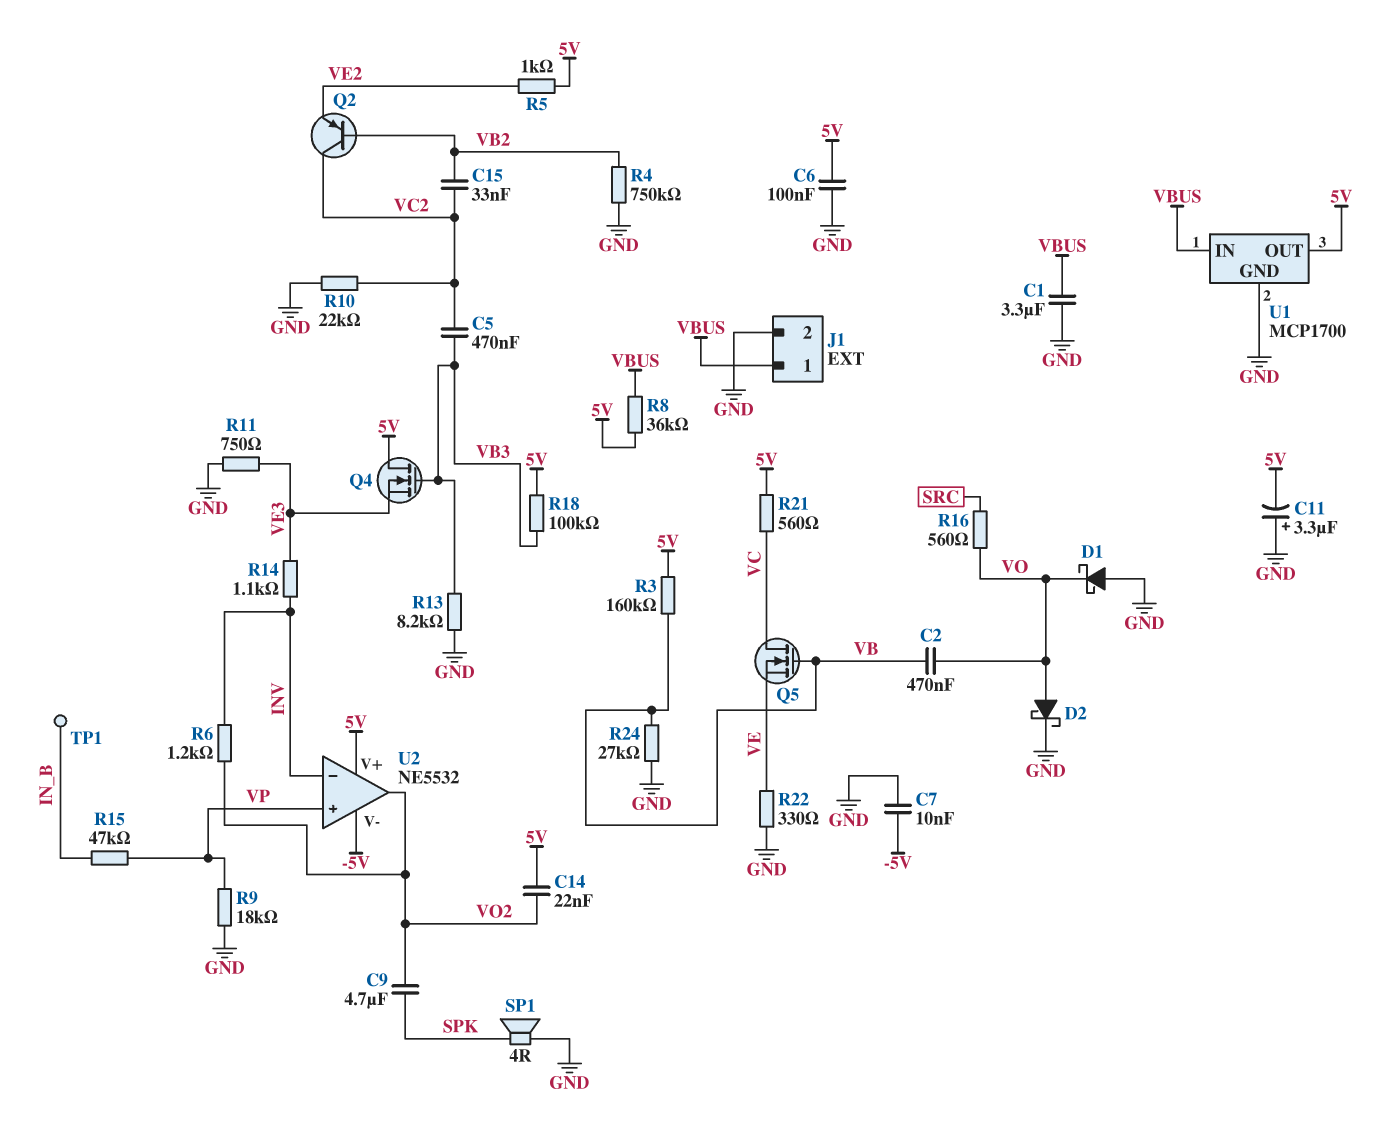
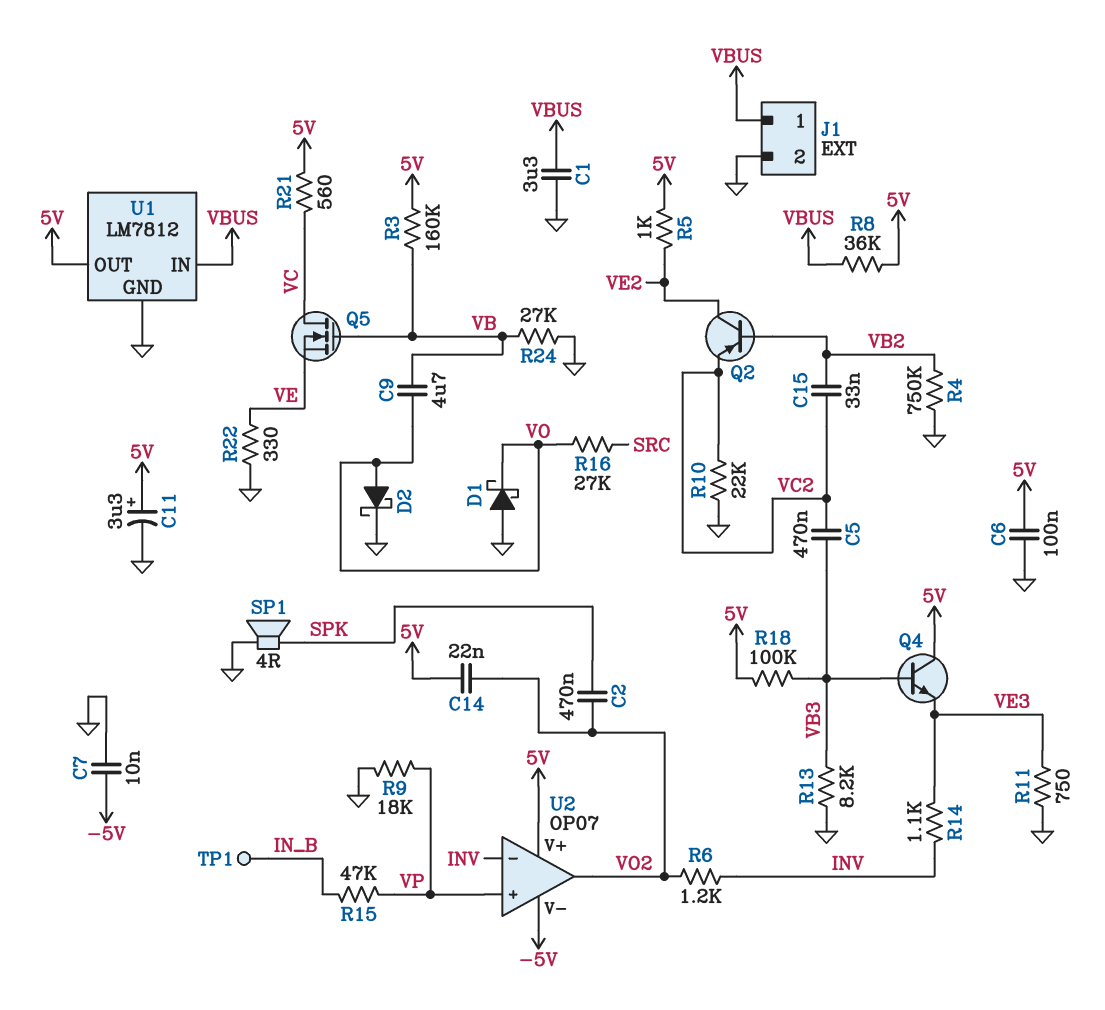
C2: 470nF (VB, VO) -> 470nF (SPK, VO2)
C9: 4.7uF (SPK, VO2) -> 4.7uF (VB, VO)
C11: 3.3uF (plus GND, minus 5V) -> 3.3uF (plus 5V, minus GND)
Q2: PNP (B VB2, C VC2, E VE2) -> PNP (B VB2, C VE2, E VC2)
Q4: NMOS (G VB3, D 5V, S VE3) -> NPN (B VB3, C 5V, E VE3)
R16: 560 (SRC, VO) -> 27k (SRC, VO)
U1: MCP1700 -> LM7812
U2: NE5532 -> OP07

